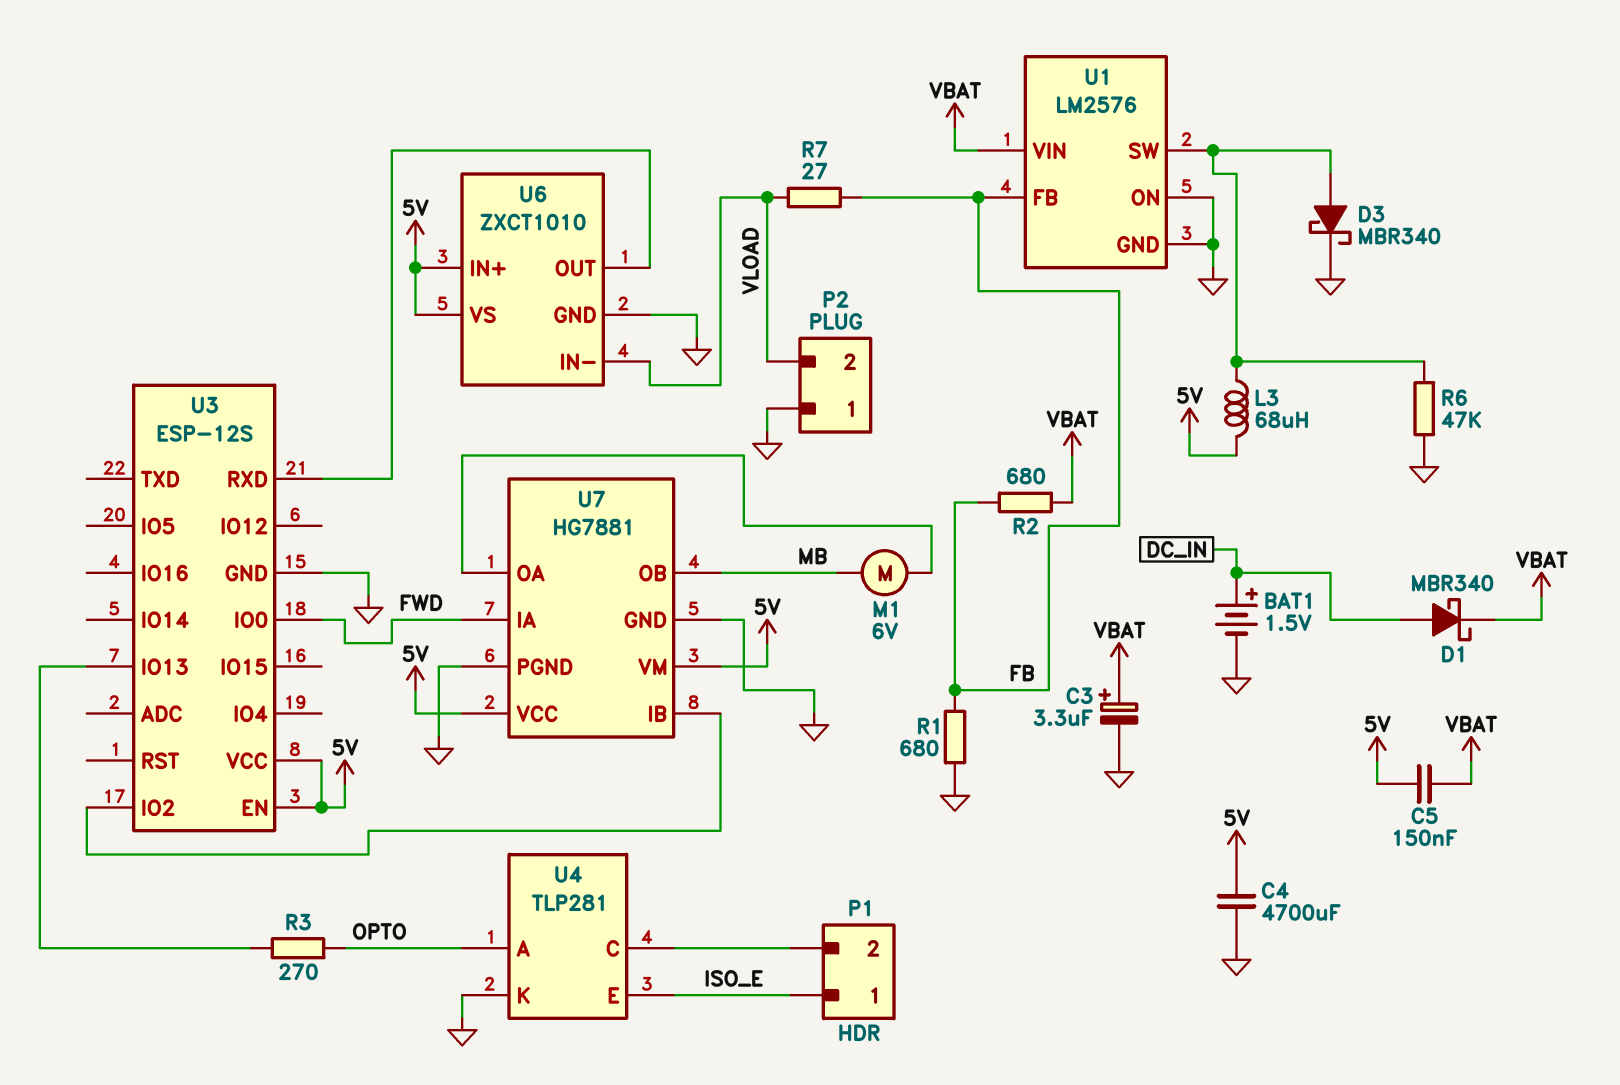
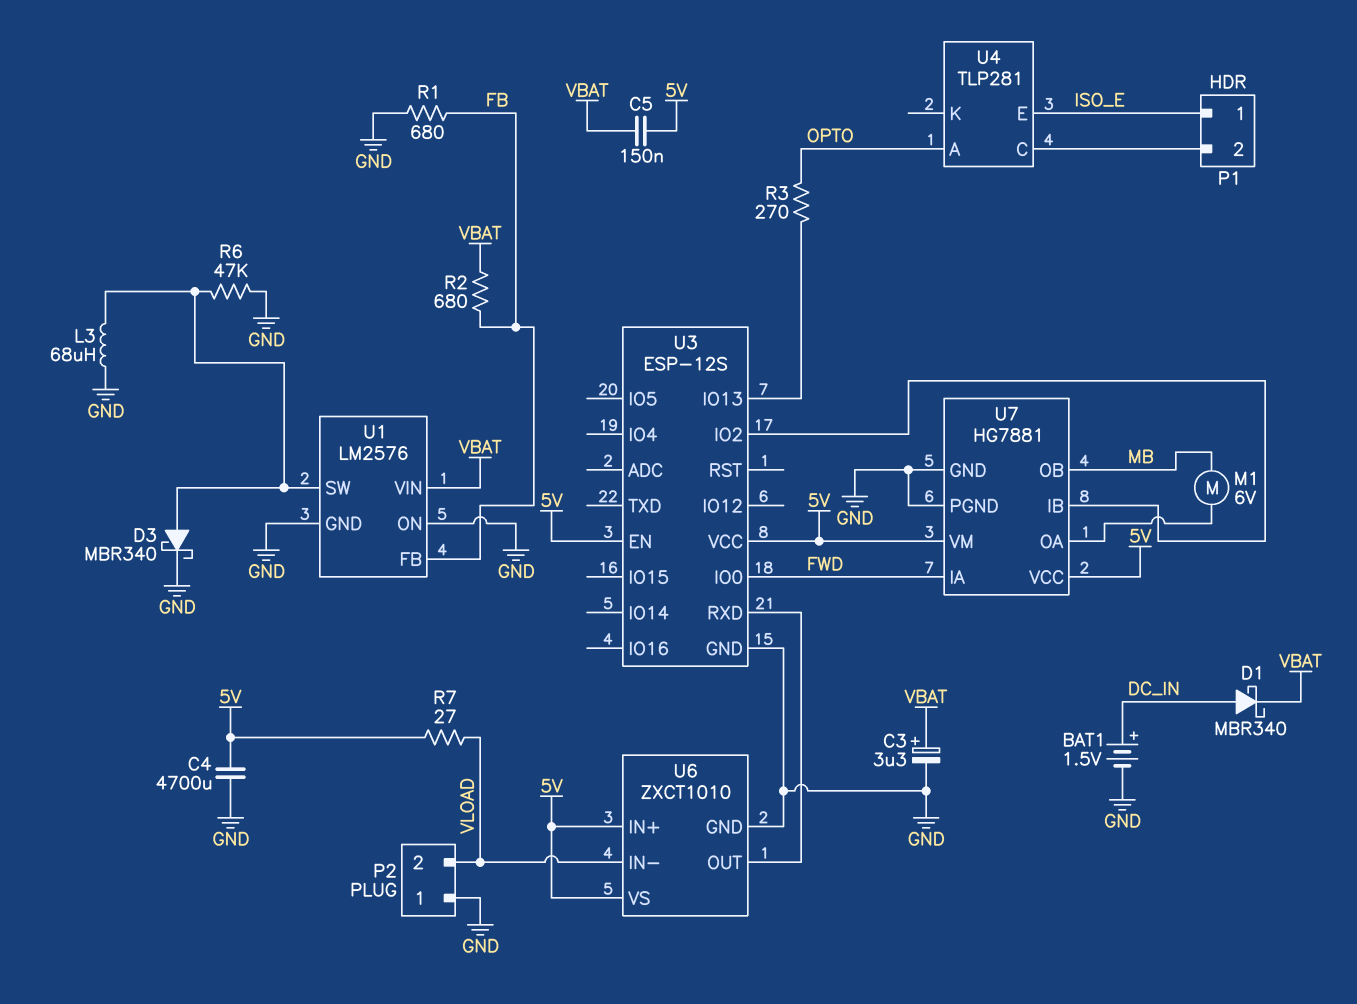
L3: 68uH (5V, U1/SW) -> 68uH (GND, U1/SW)
R7: 27 (FB, VLOAD) -> 27 (5V, VLOAD)
U4 pin K: GND -> none

